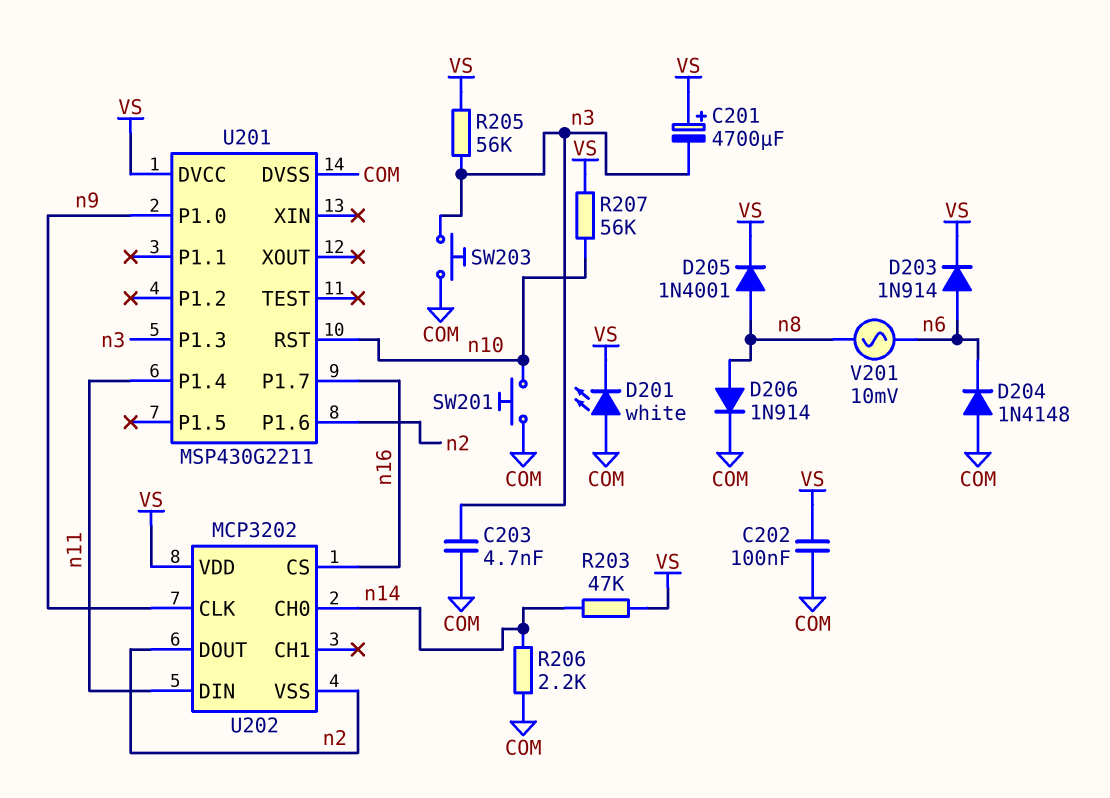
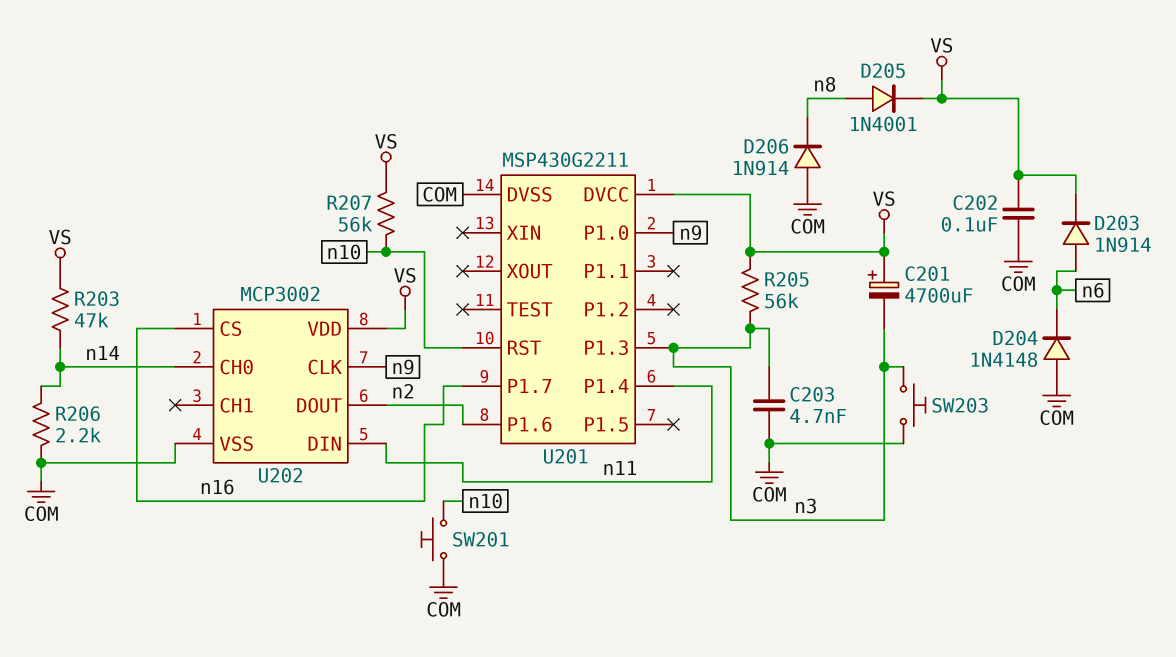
D201: LED white (A COM, K VS) -> none
D206: diode 1N914 (A n8, K COM) -> diode 1N914 (A COM, K n8)
U202: MCP3202 -> MCP3002
U202 pin VSS: n2 -> COM
V201: AC 10mV (n6, n8) -> none

